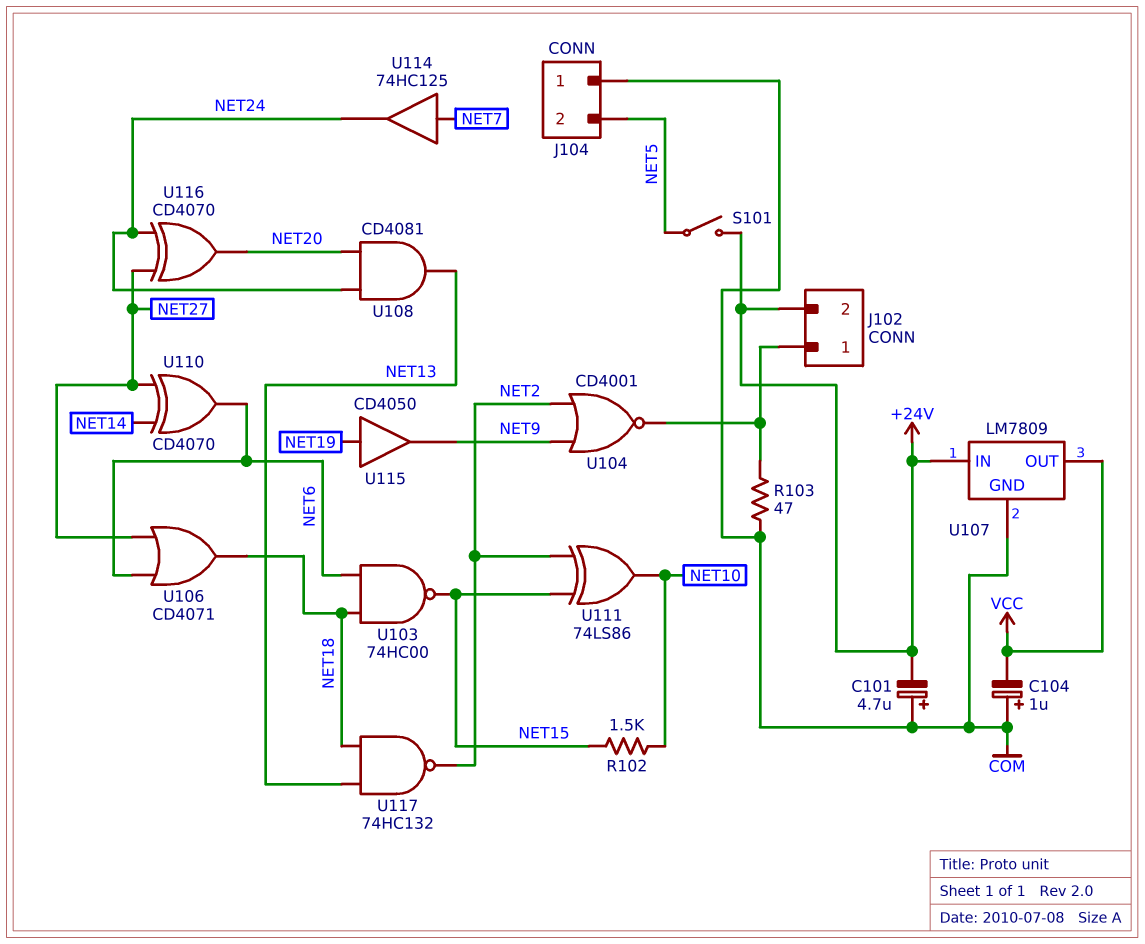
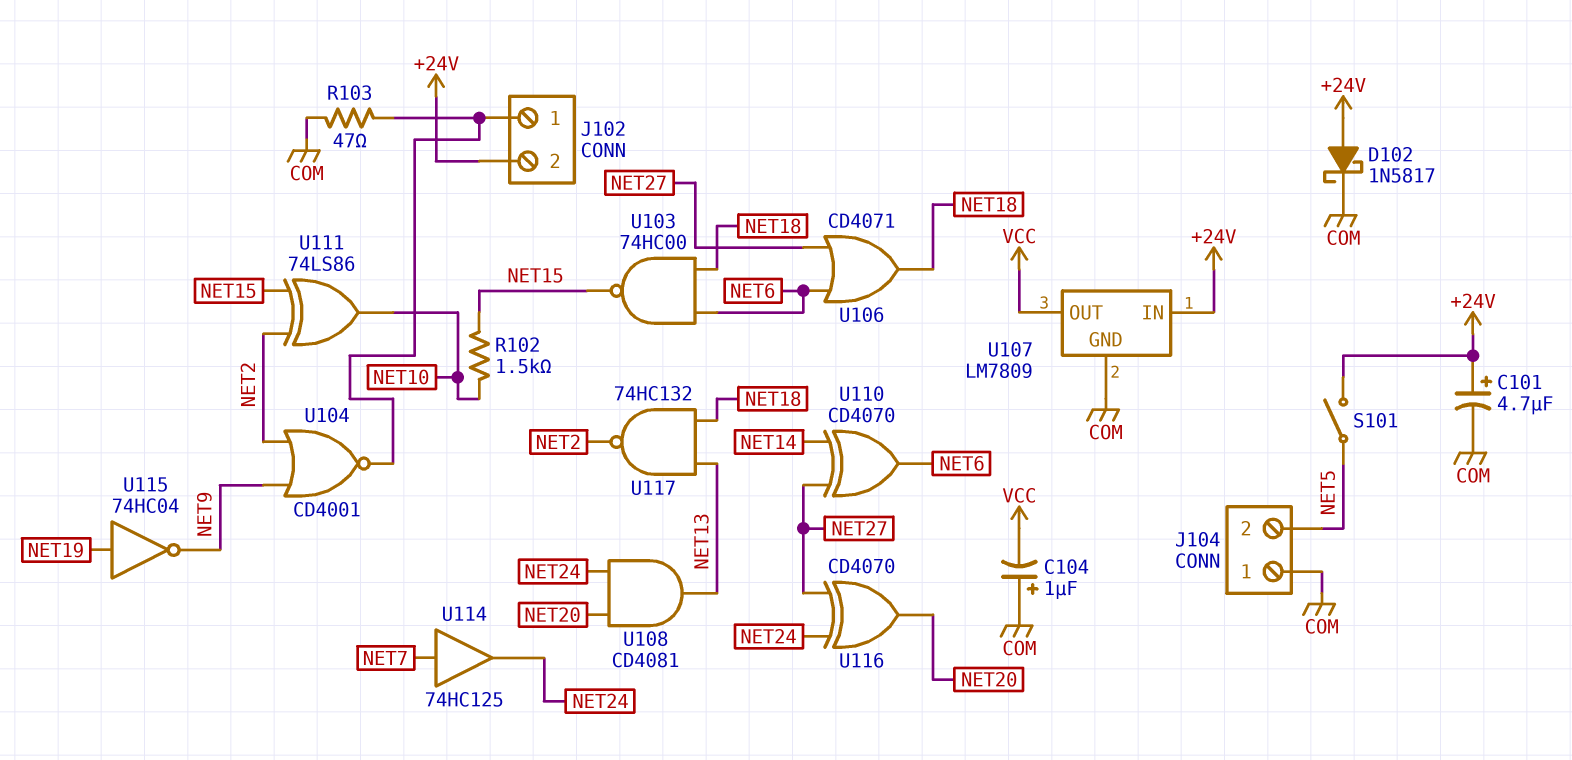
C101: 4.7uF (plus COM, minus +24V) -> 4.7uF (plus +24V, minus COM)
D102: none -> schottky 1N5817 (A +24V, K COM)
U115: buffer CD4050 (in NET19, out NET9) -> NOT 74HC04 (in NET19, out NET9)

